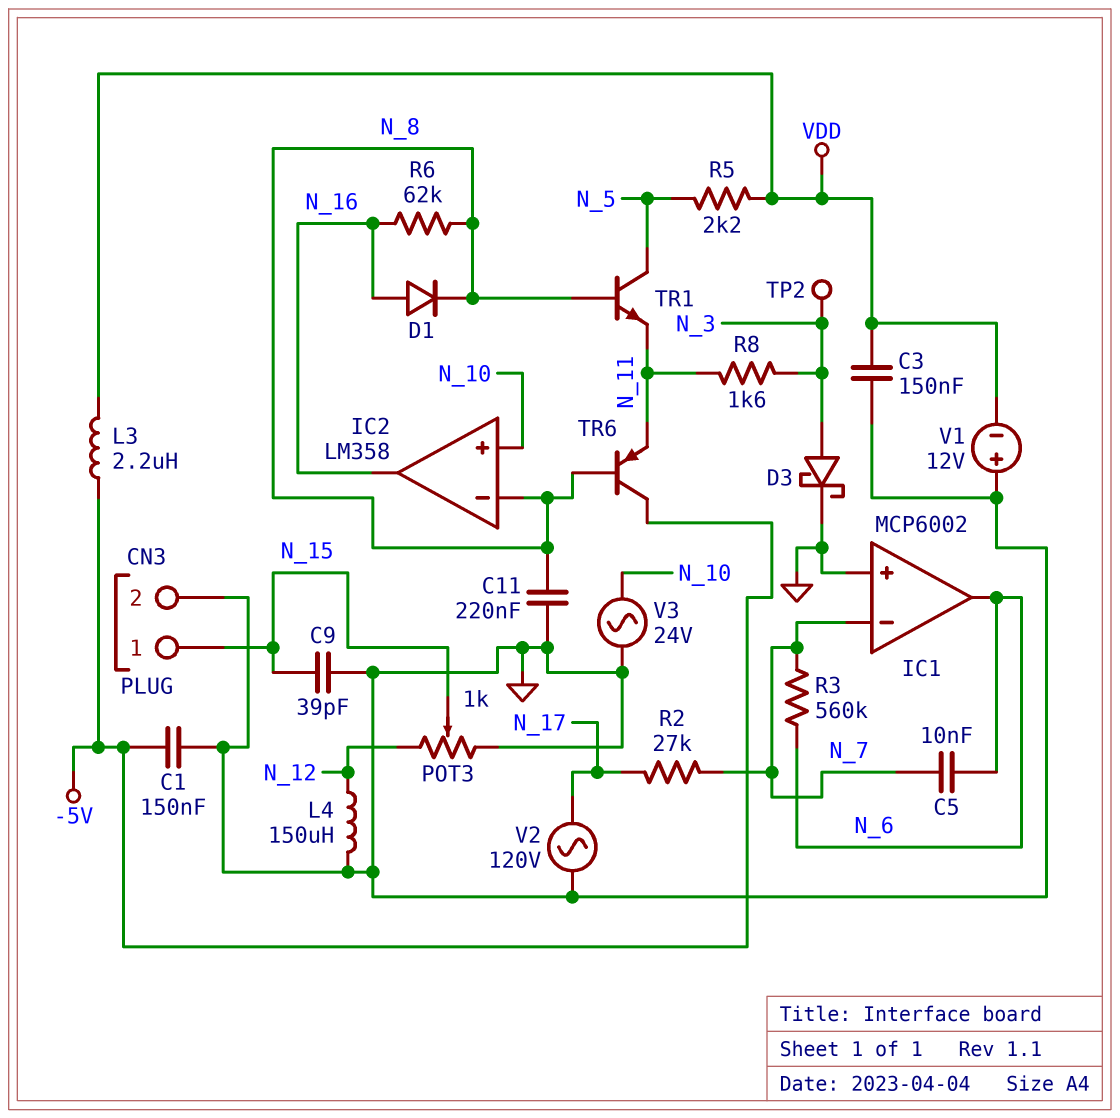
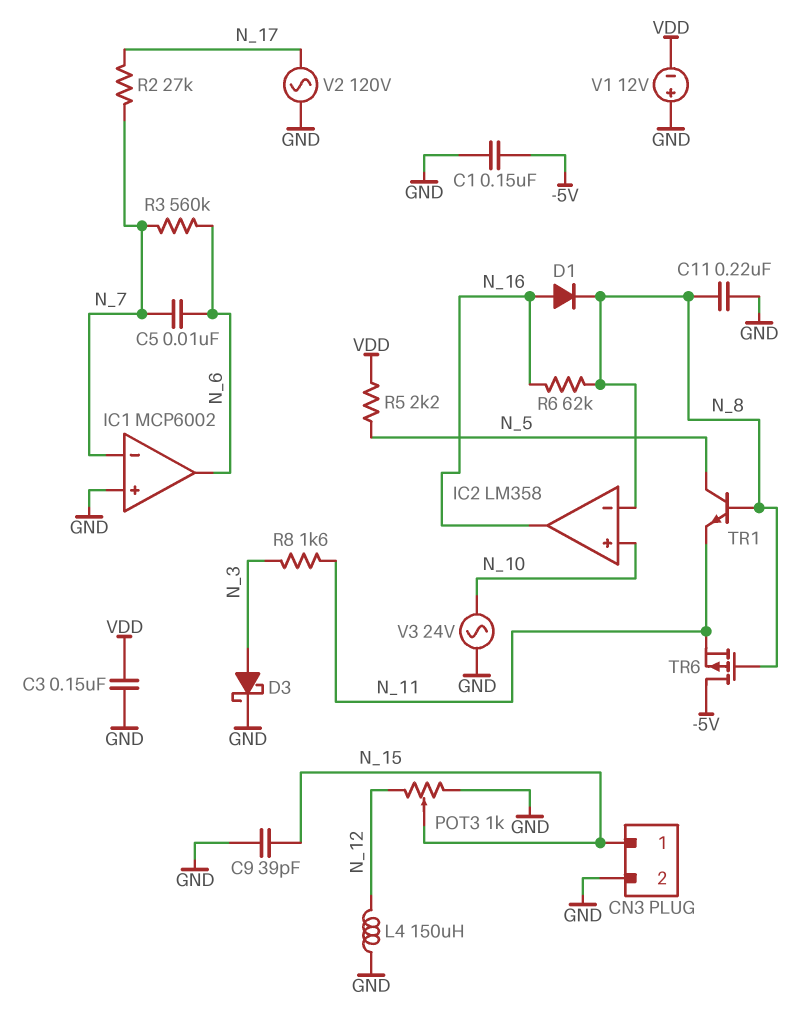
L3: 2.2uH (-5V, VDD) -> none
TP2: test point (N_3) -> none
TR6: PNP (B N_8, C -5V, E N_11) -> PMOS (G N_8, D -5V, S N_11)

